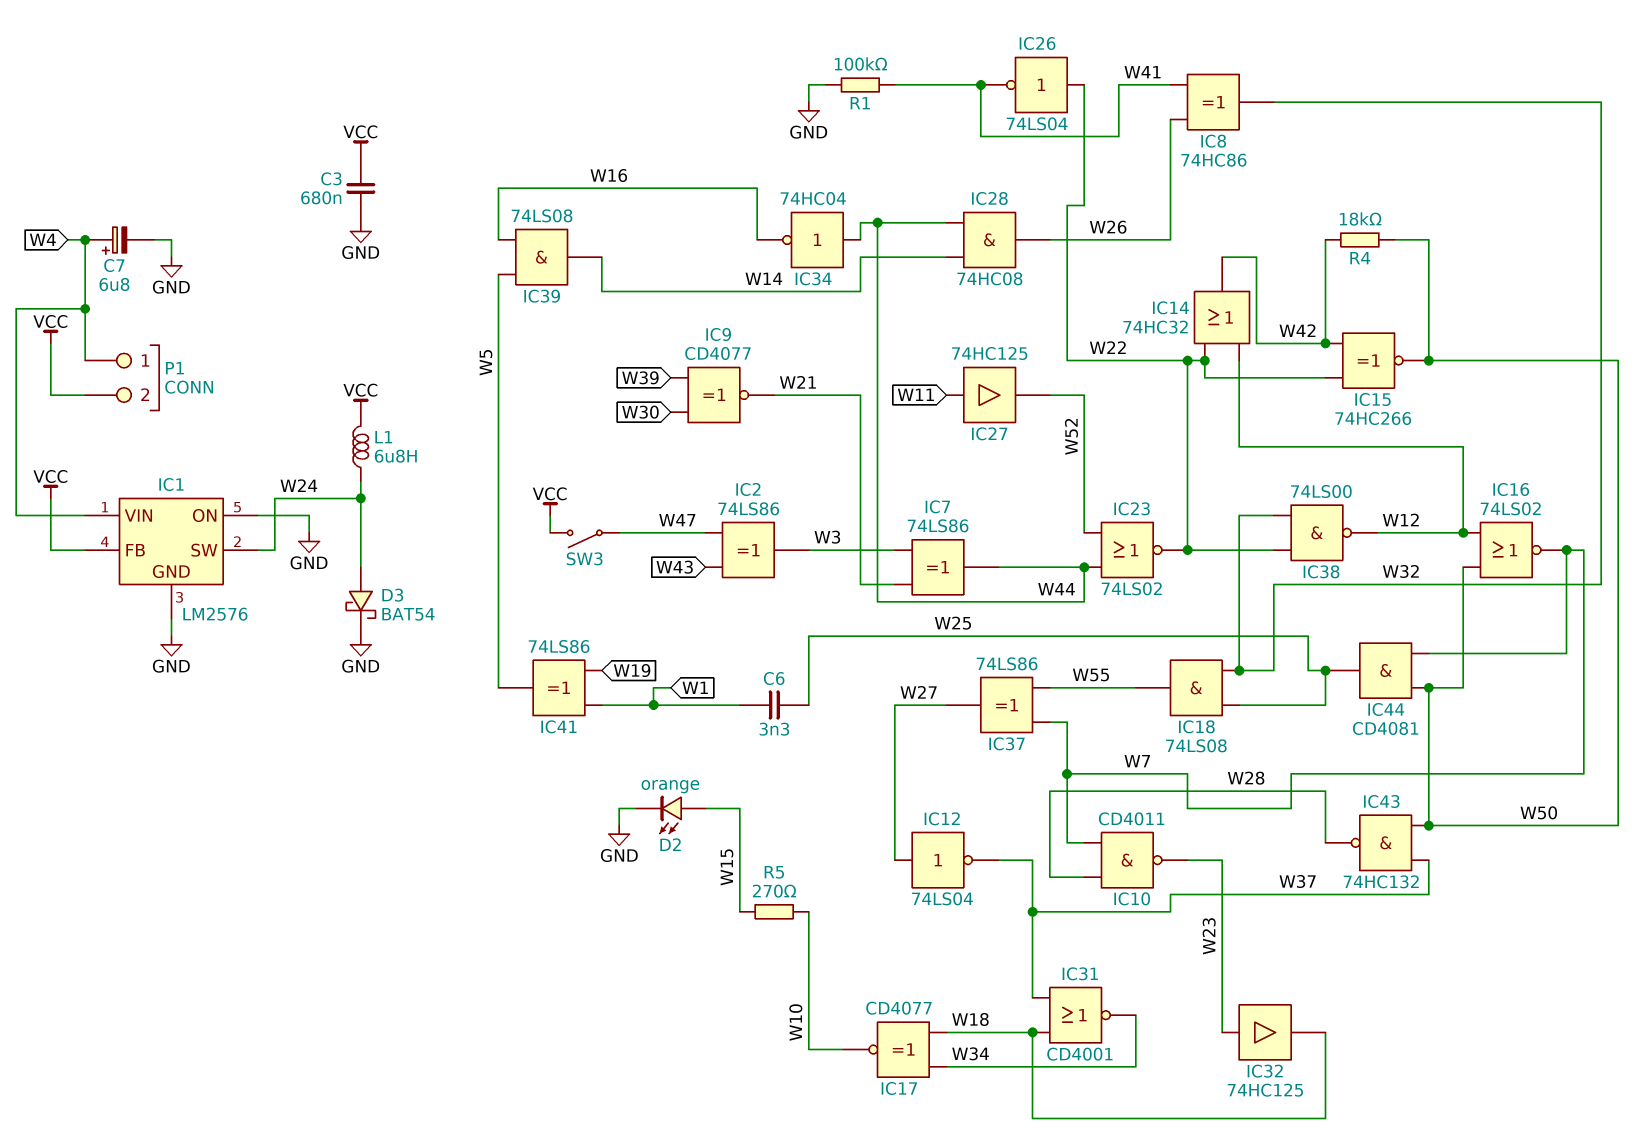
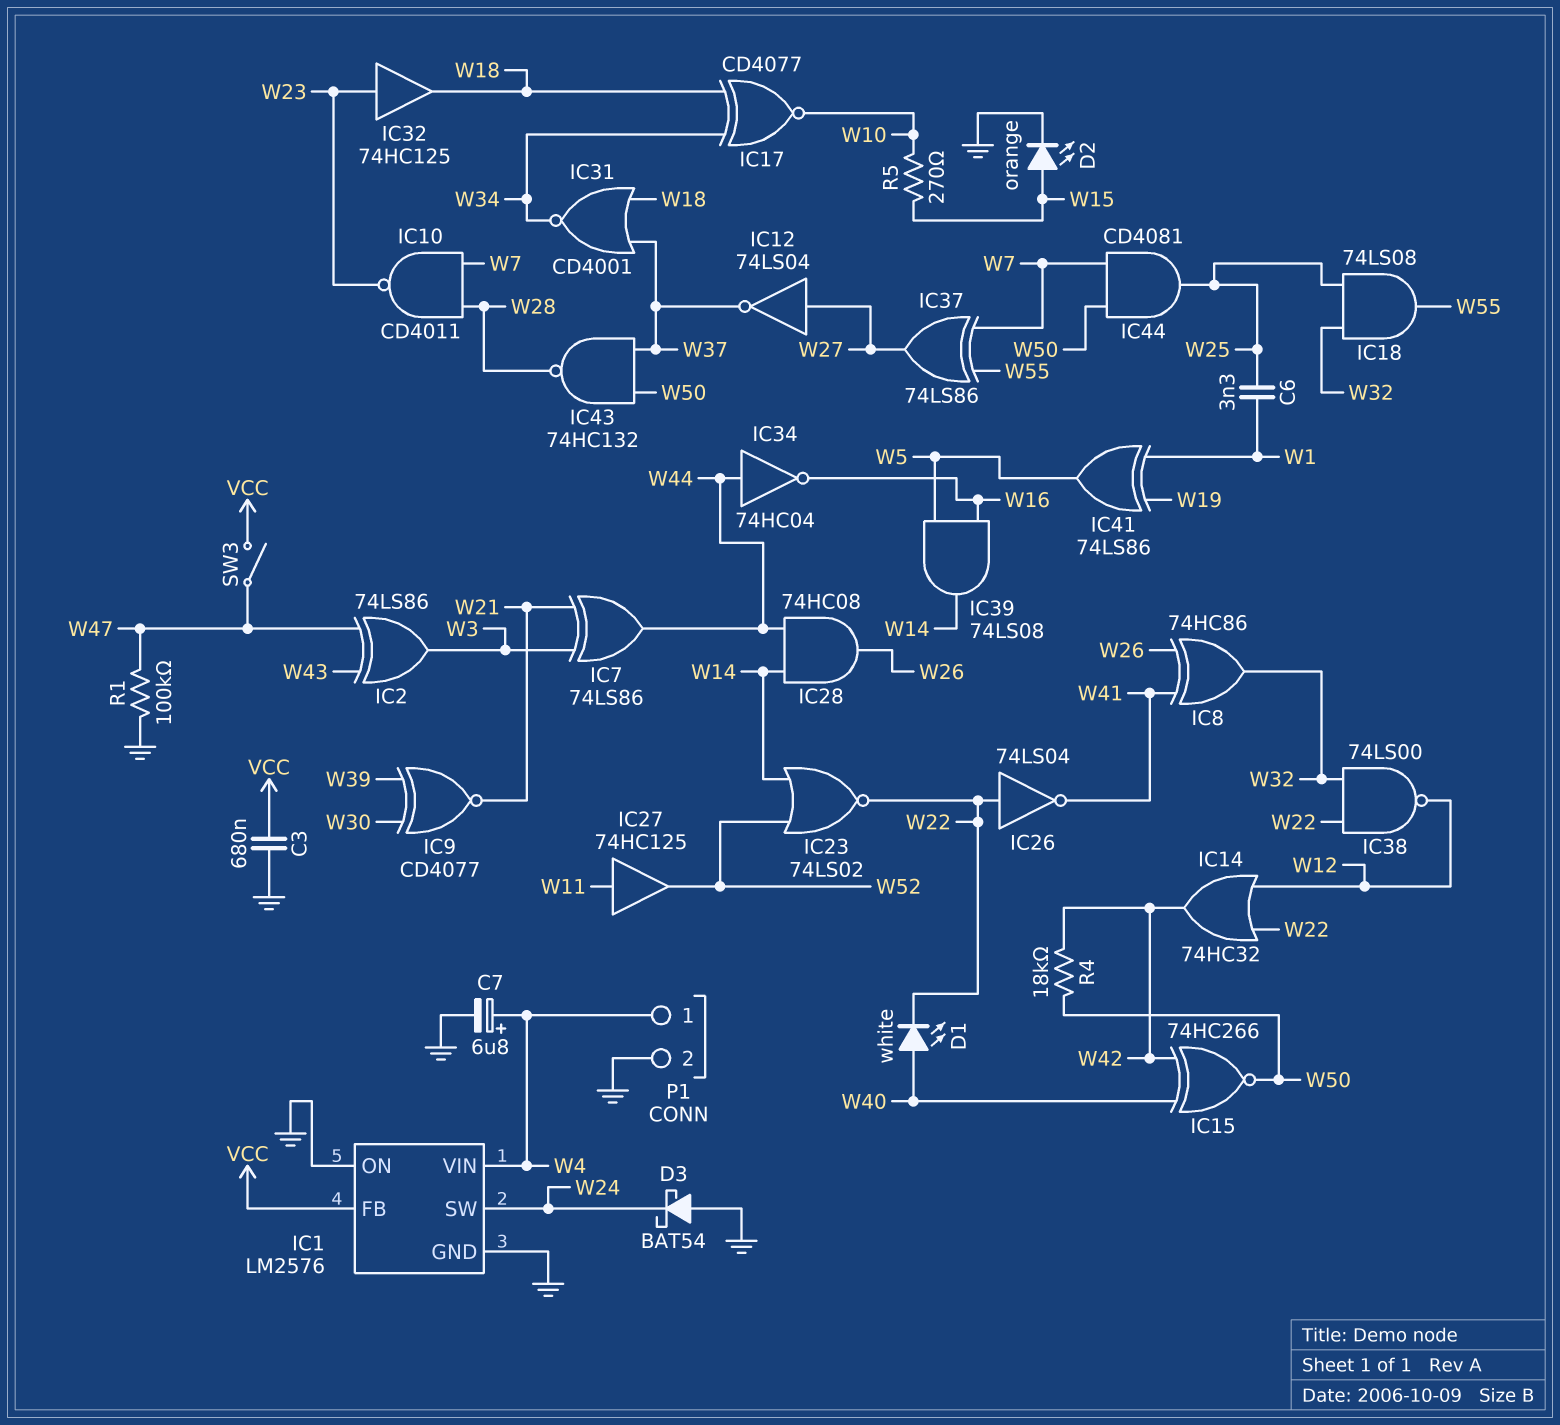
D1: none -> LED white (A W40, K W22)
D3: schottky BAT54 (A W24, K GND) -> schottky BAT54 (A GND, K W24)
IC15: XNOR 74HC266 (in W22, in W42, out W50) -> XNOR 74HC266 (in W40, in W42, out W50)
IC16: NOR 74LS02 (in W12, in W50, out W7) -> none
IC23: NOR 74LS02 (in W44, in W52, out W22) -> NOR 74LS02 (in W14, in W52, out W22)
L1: 6.8uH (VCC, W24) -> none
P1 pin 2: VCC -> GND
R1: 100k (GND, W41) -> 100k (GND, W47)

